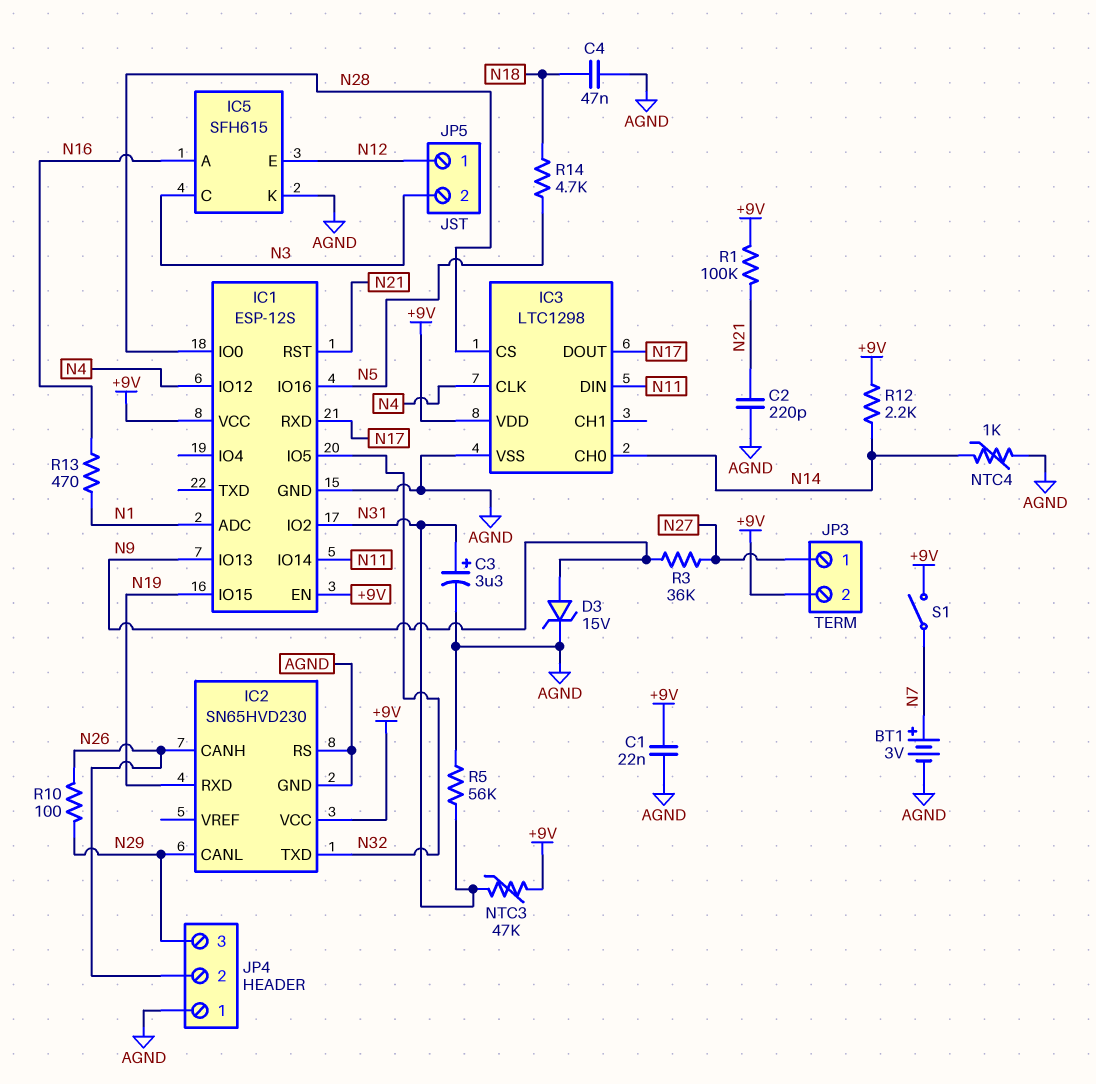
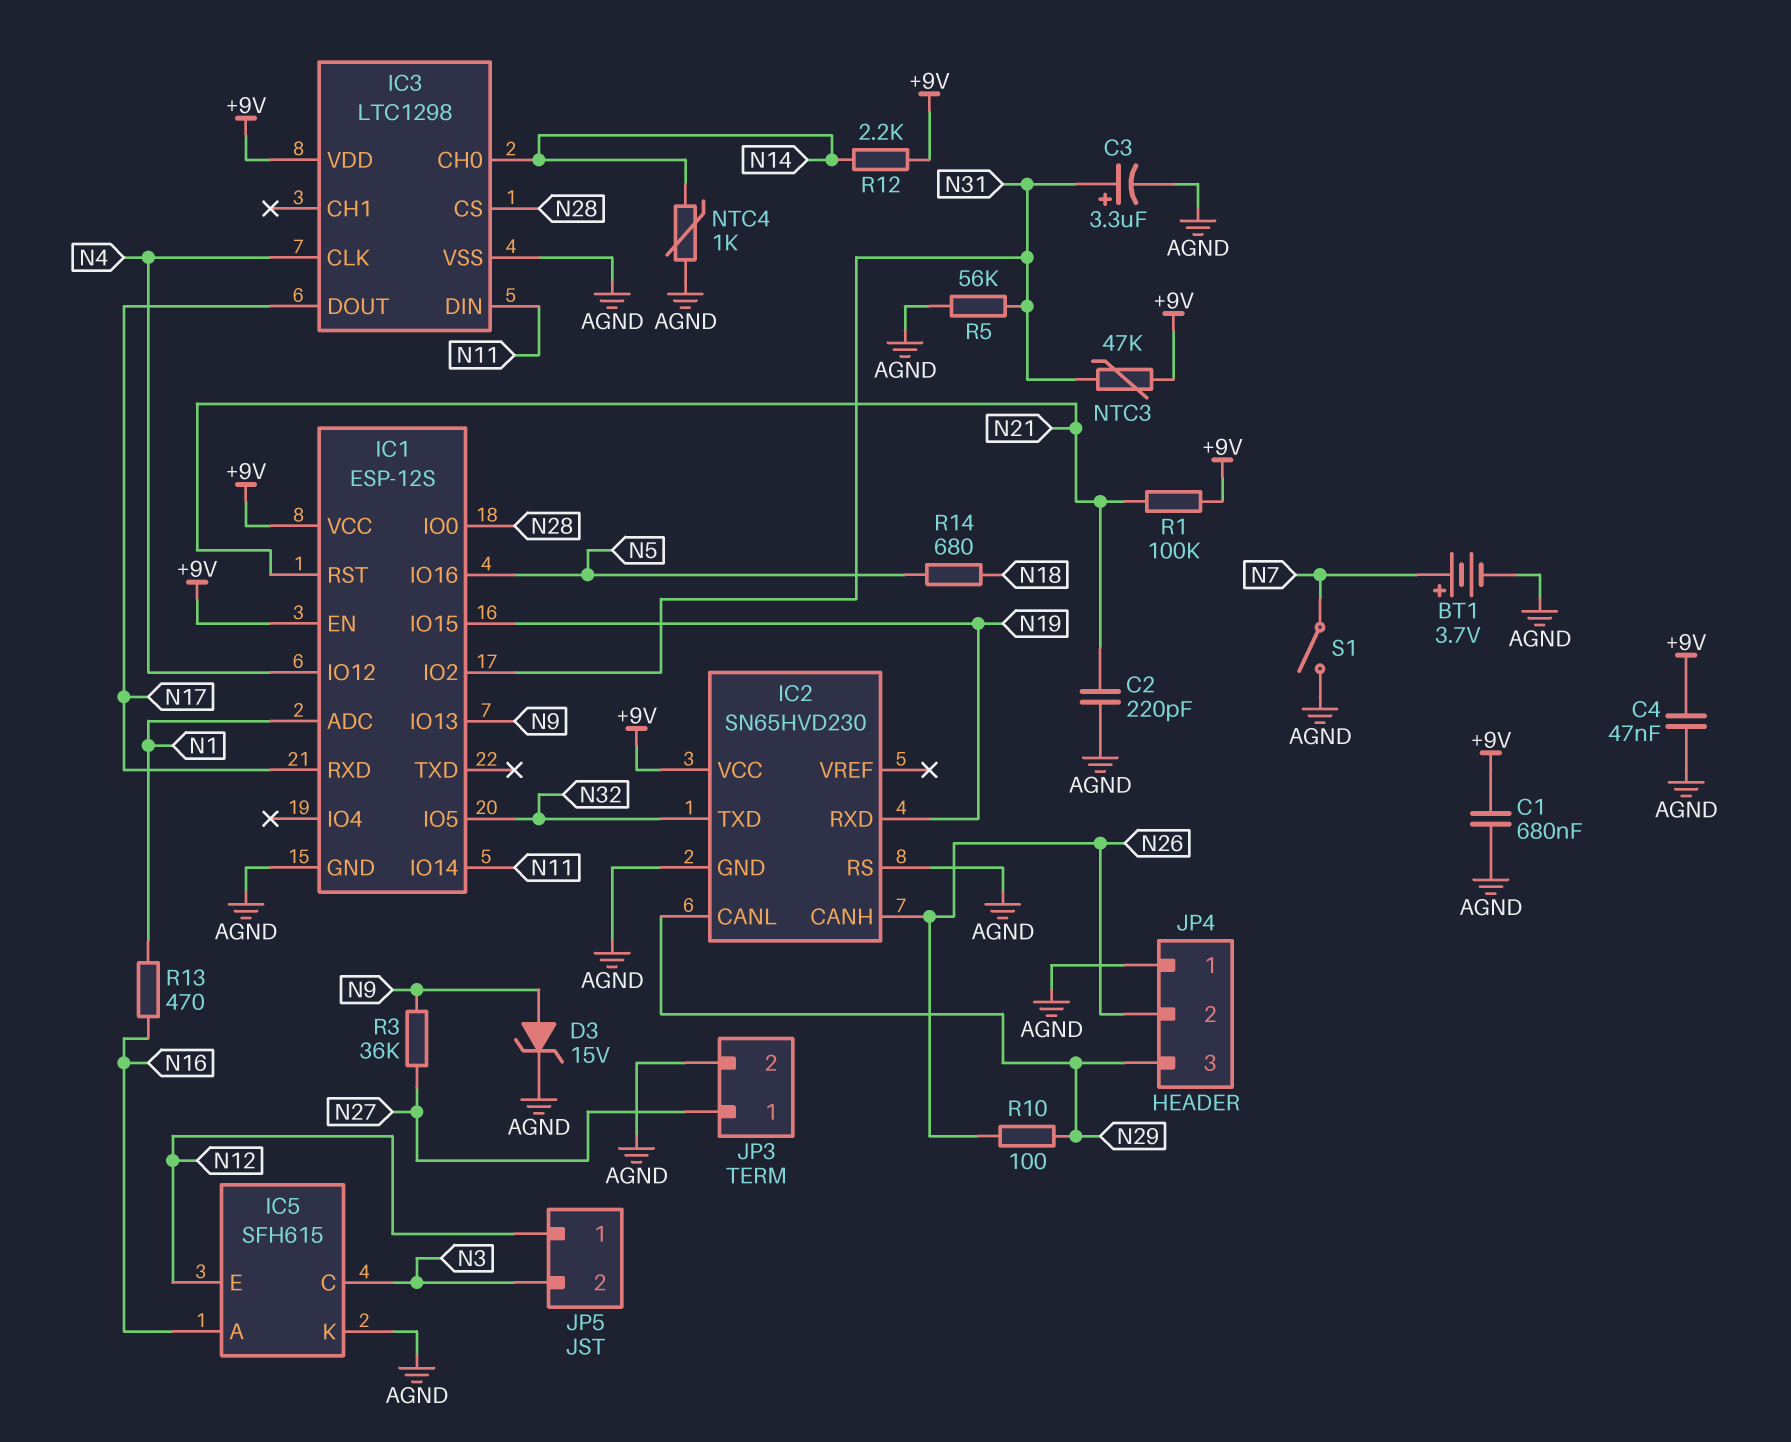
BT1: 3V (plus N7, minus AGND) -> 3.7V (plus N7, minus AGND)
C1: 22nF (+9V, AGND) -> 680nF (+9V, AGND)
C4: 47nF (AGND, N18) -> 47nF (+9V, AGND)
JP3 pin 2: +9V -> AGND
R14: 4.7k (N5, N18) -> 680 (N5, N18)
S1: switch (+9V, N7) -> switch (AGND, N7)

